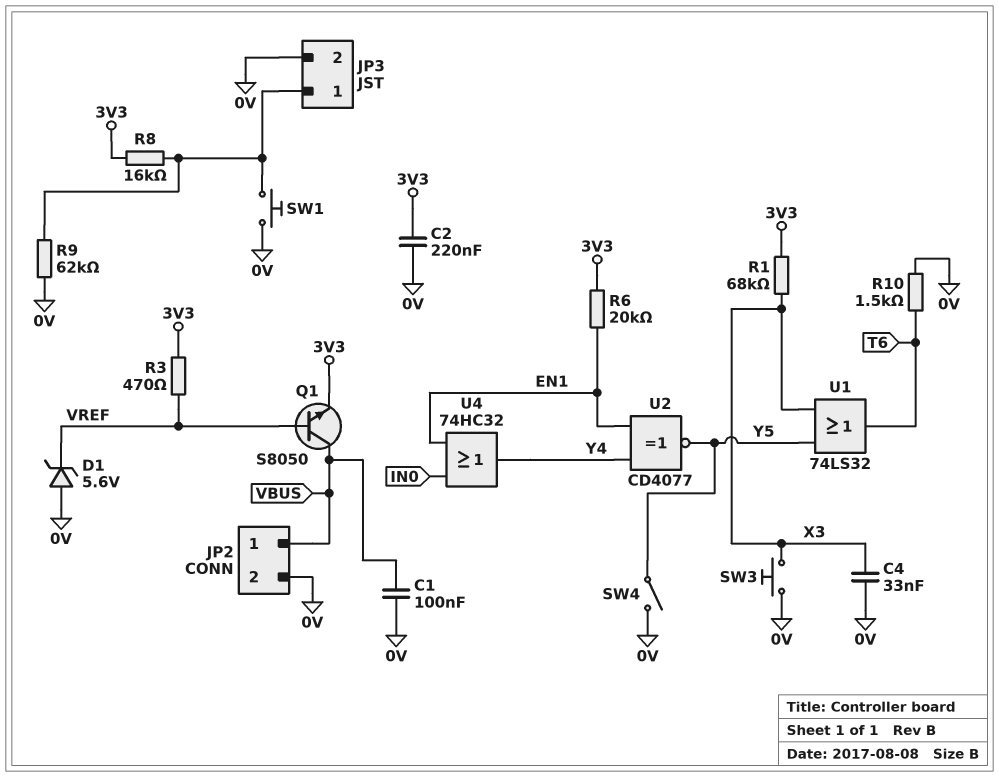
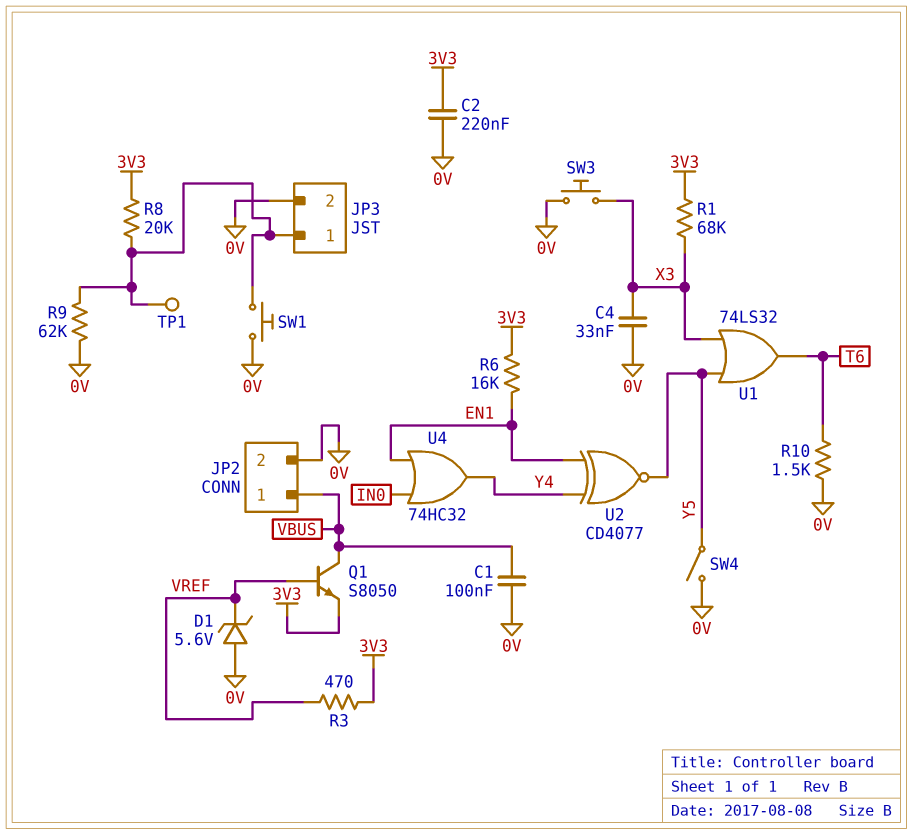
R6: 20k (3V3, EN1) -> 16k (3V3, EN1)
R8: 16k (3V3, JP3/1) -> 20k (3V3, JP3/1)
TP1: none -> test point (JP3/1)

